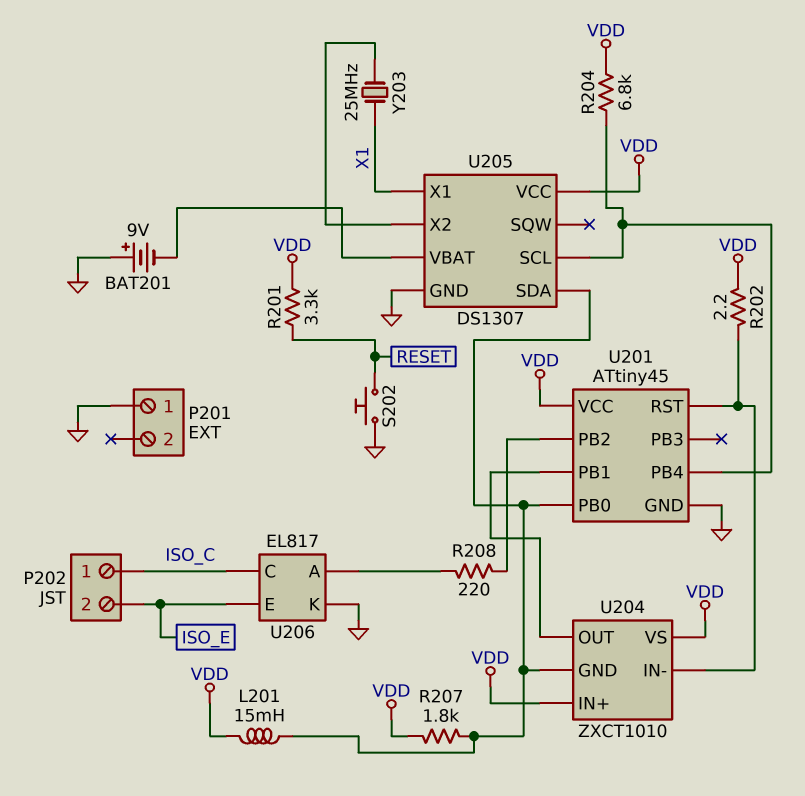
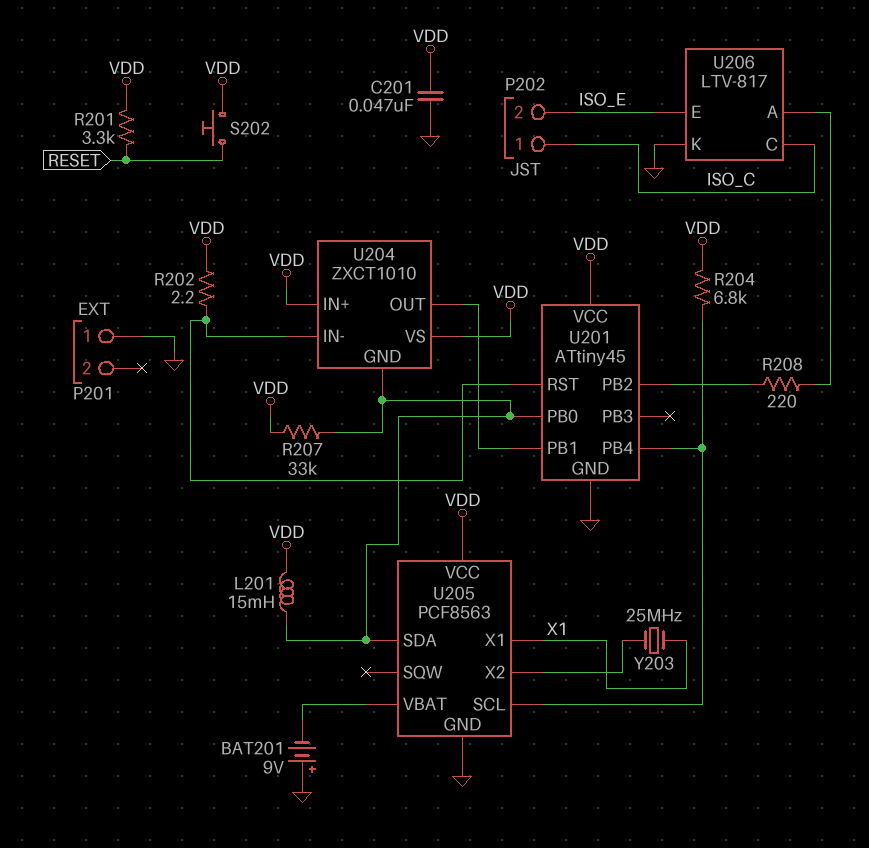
C201: none -> 47nF (GND, VDD)
R207: 1.8k (U201/PB0, VDD) -> 33k (U201/PB0, VDD)
S202: button (GND, RESET) -> button (RESET, VDD)
U205: DS1307 -> PCF8563
U206: EL817 -> LTV-817

